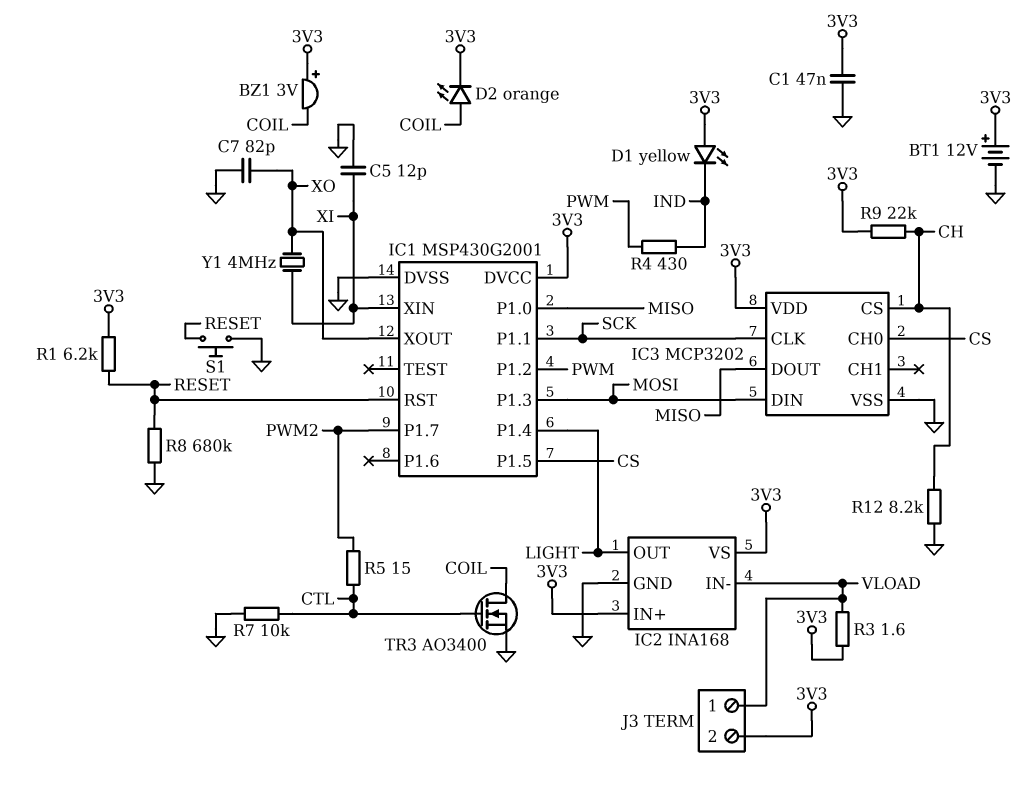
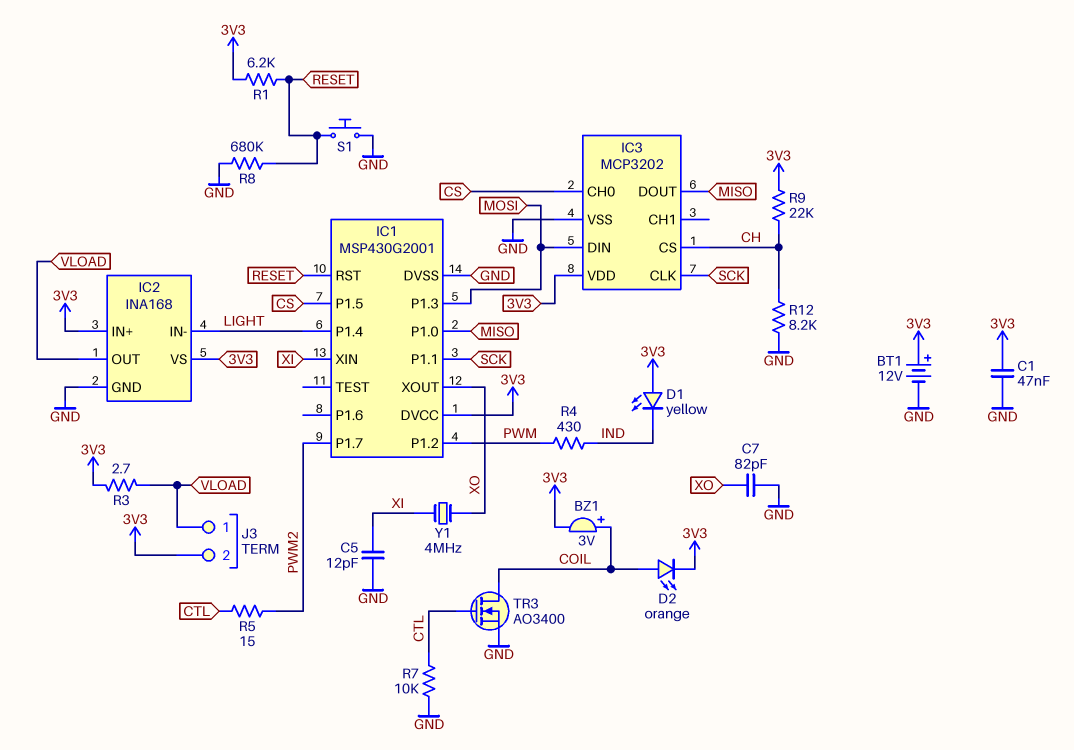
BZ1: buzzer 3V (plus 3V3, minus COIL) -> buzzer 3V (plus COIL, minus 3V3)
IC2 pin IN-: VLOAD -> LIGHT
IC2 pin OUT: LIGHT -> VLOAD
R3: 1.6 (3V3, VLOAD) -> 2.7 (3V3, VLOAD)

